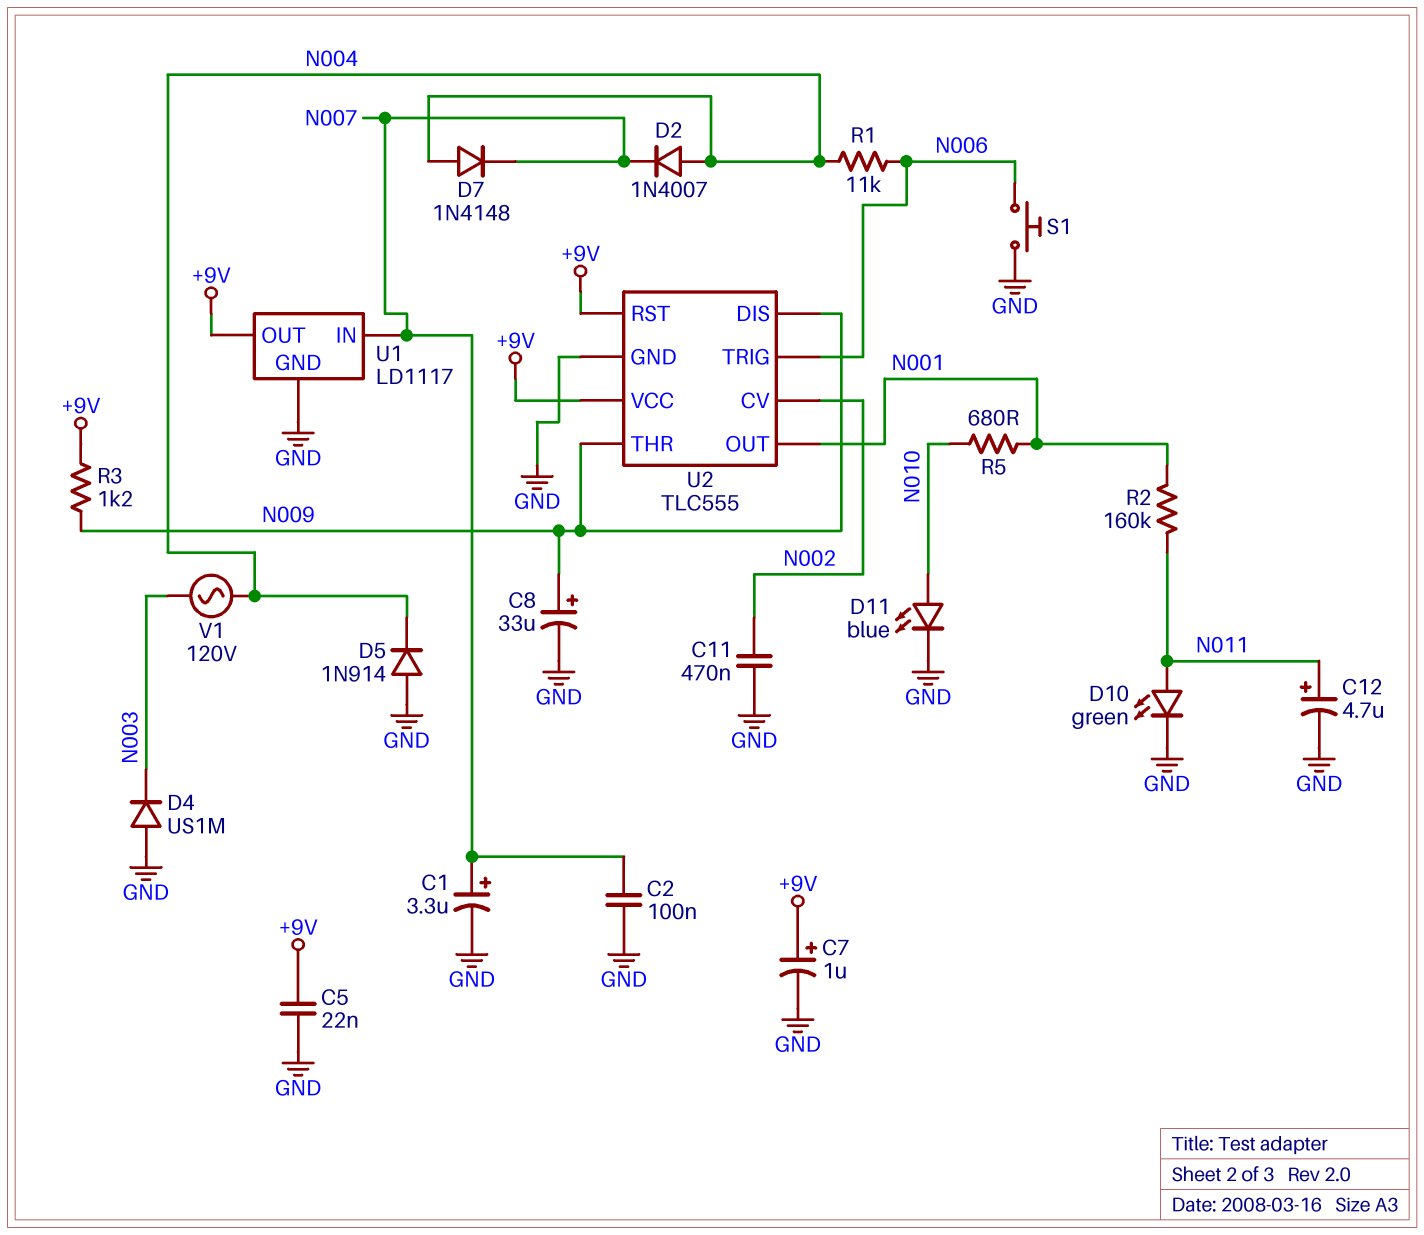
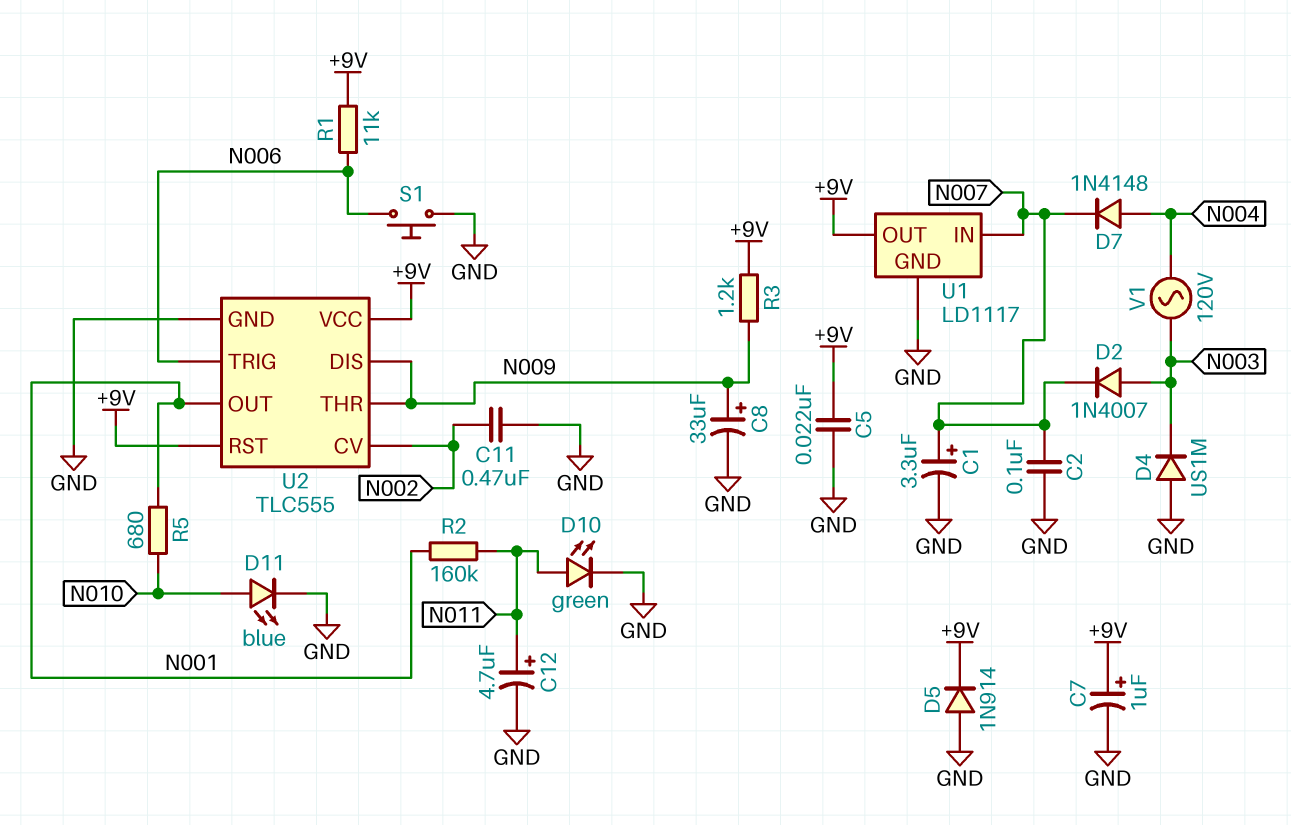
D2: diode 1N4007 (A N004, K N007) -> diode 1N4007 (A N003, K N007)
D5: diode 1N914 (A GND, K N004) -> diode 1N914 (A GND, K +9V)
R1: 11k (N004, N006) -> 11k (+9V, N006)

